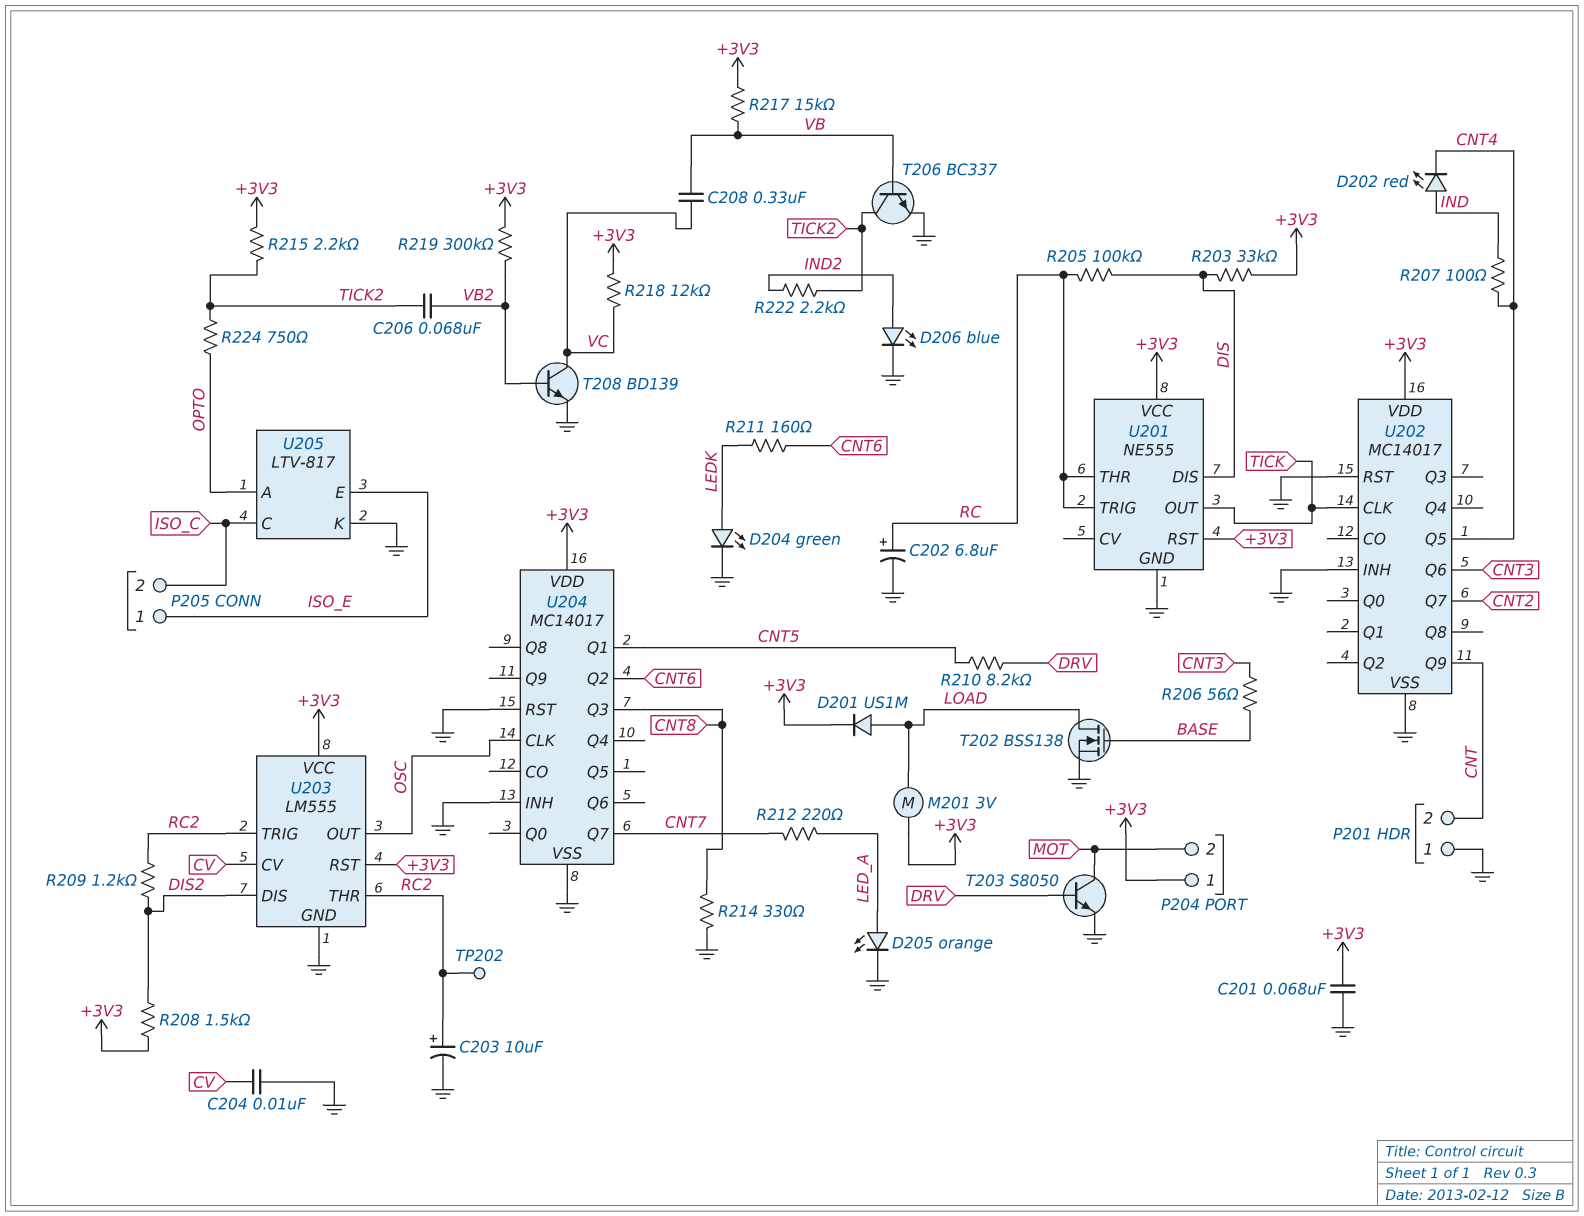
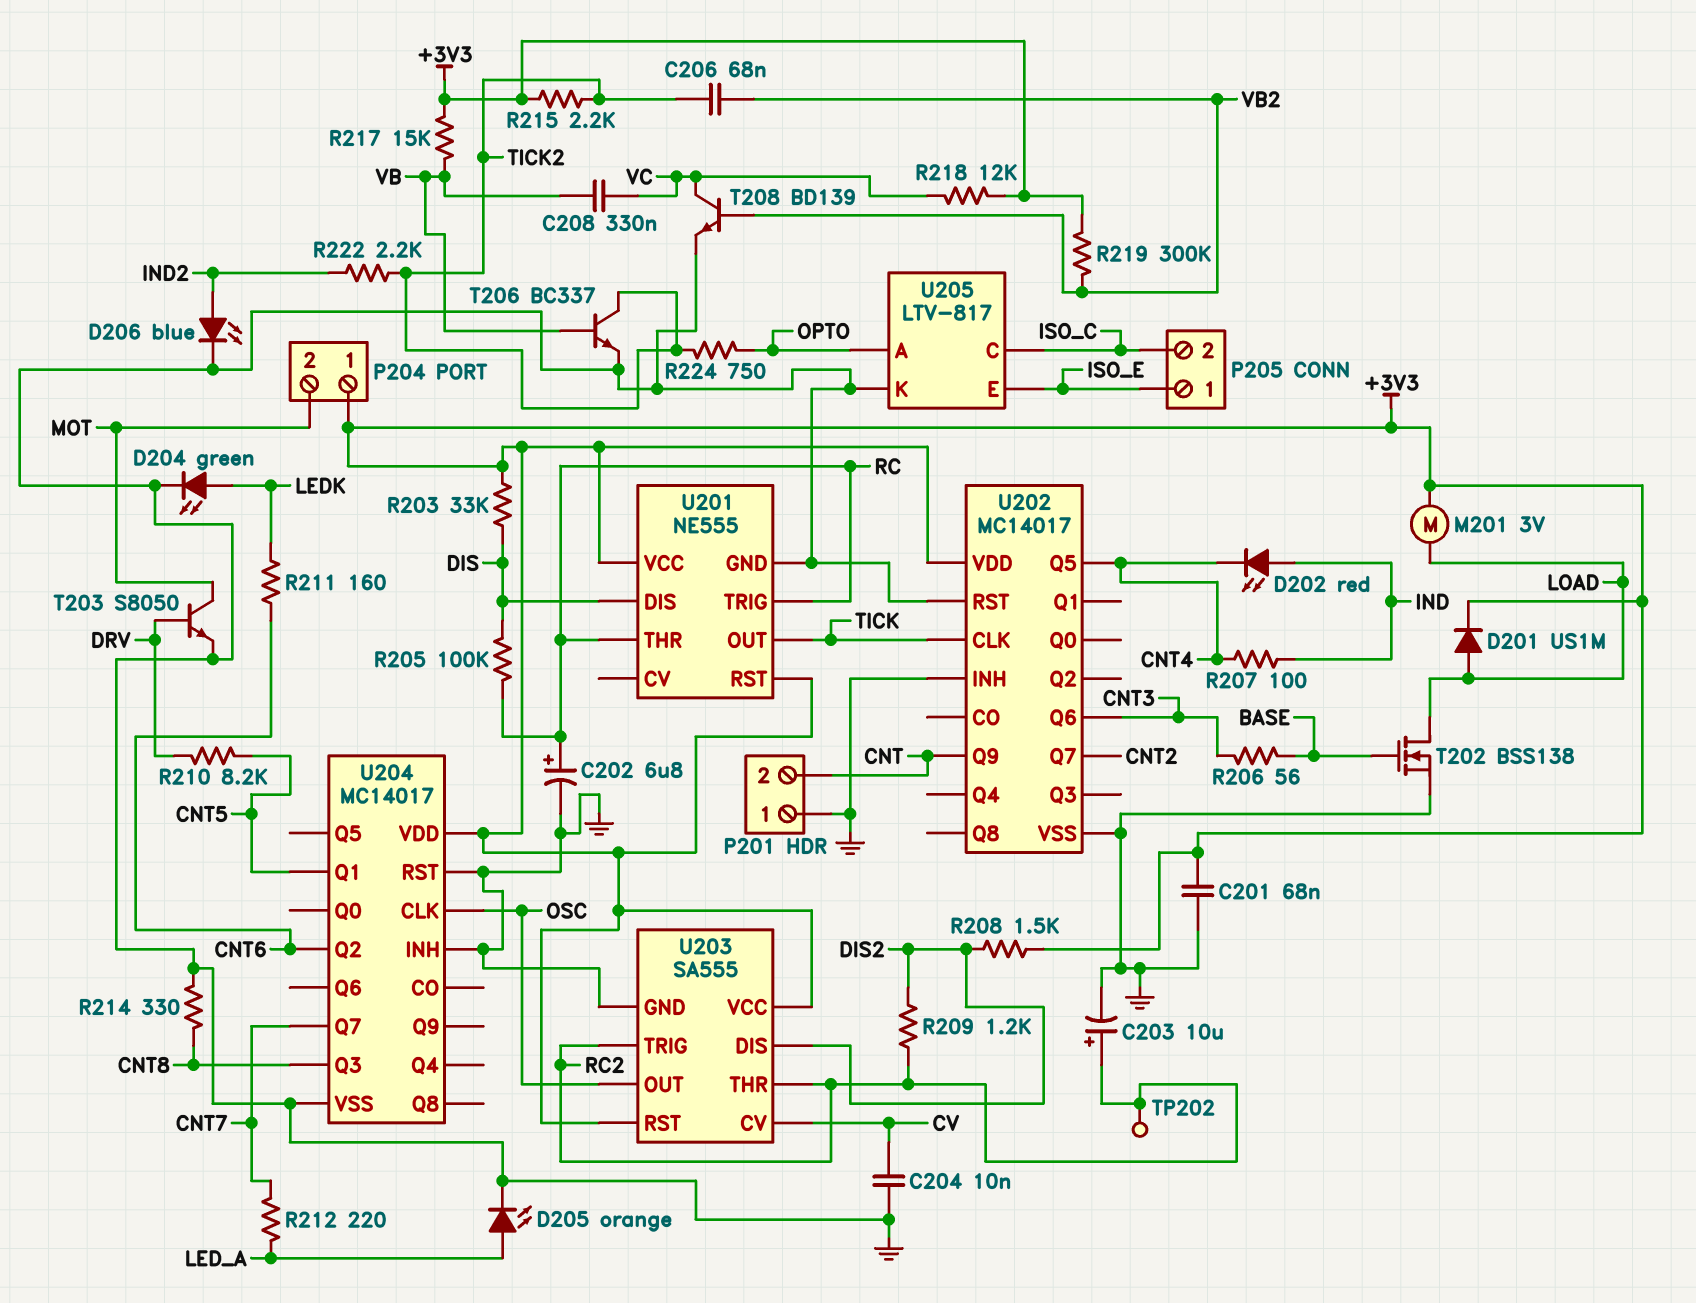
U203: LM555 -> SA555

